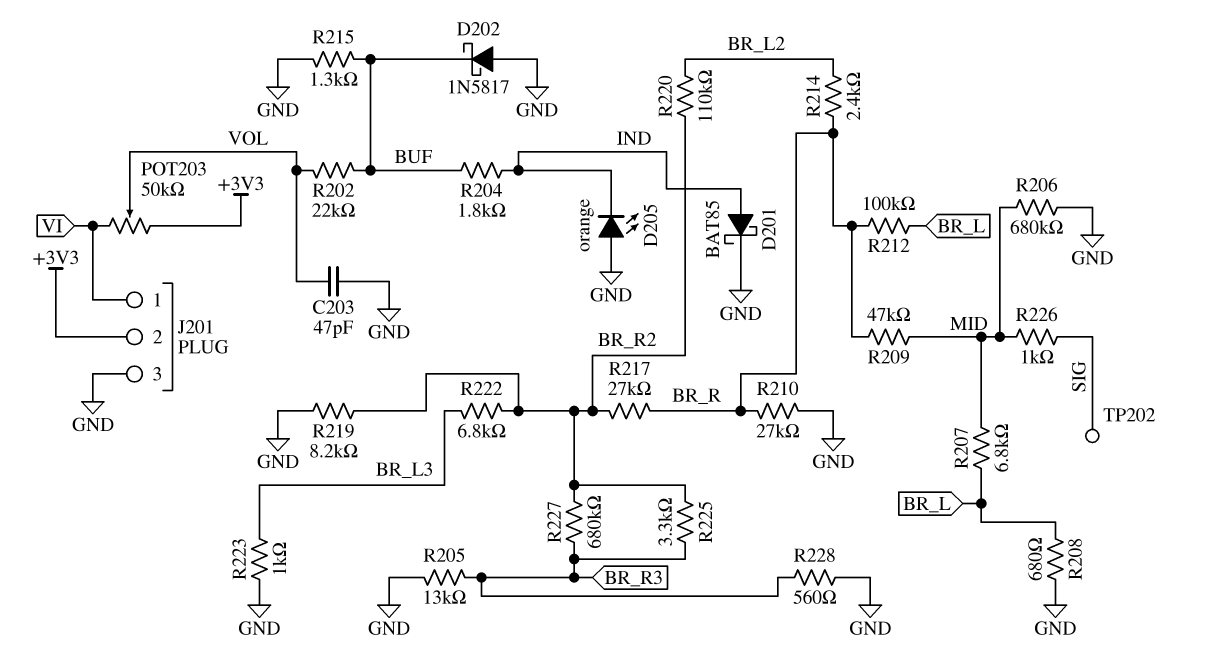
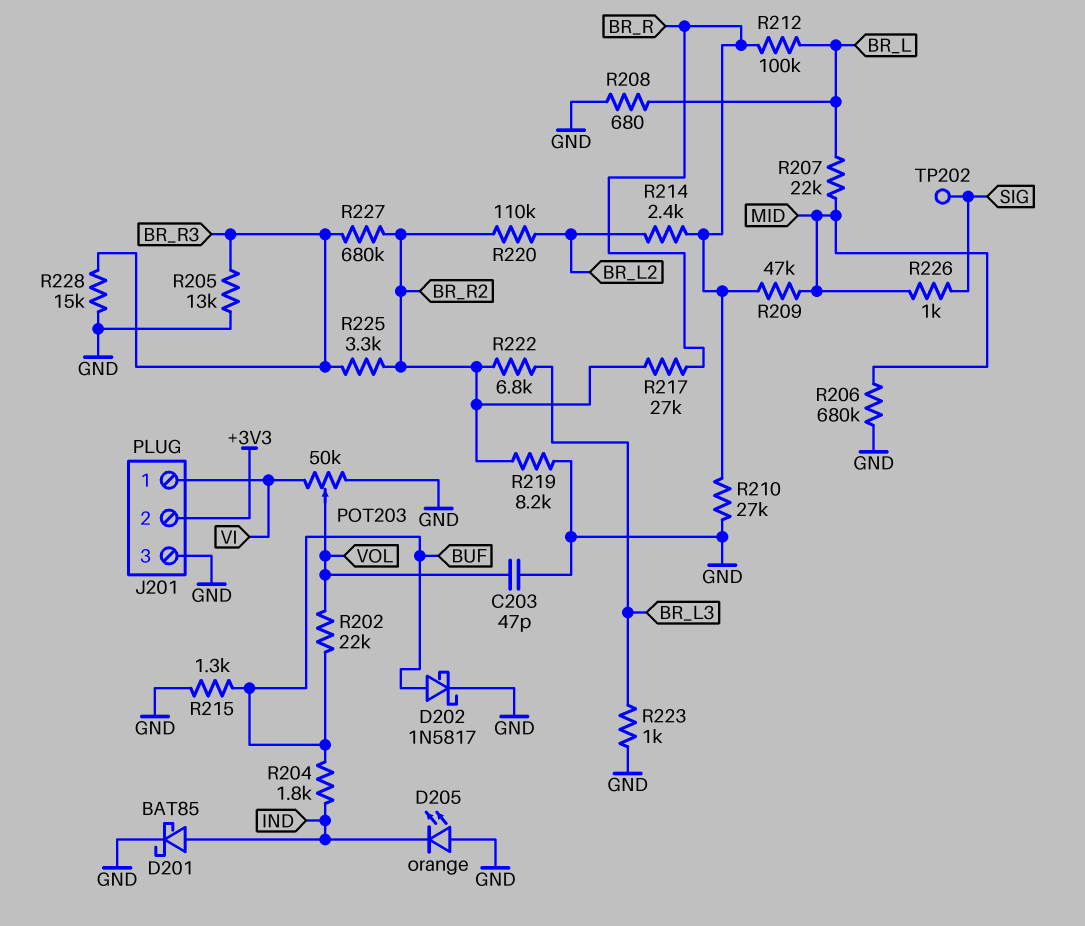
D202: schottky 1N5817 (A GND, K BUF) -> schottky 1N5817 (A BUF, K GND)
POT203: 50k (+3V3, VI, wiper VOL) -> 50k (GND, VI, wiper VOL)
R207: 6.8k (BR_L, MID) -> 22k (BR_L, MID)
R228: 560 (BR_R3, GND) -> 15k (BR_R3, GND)

